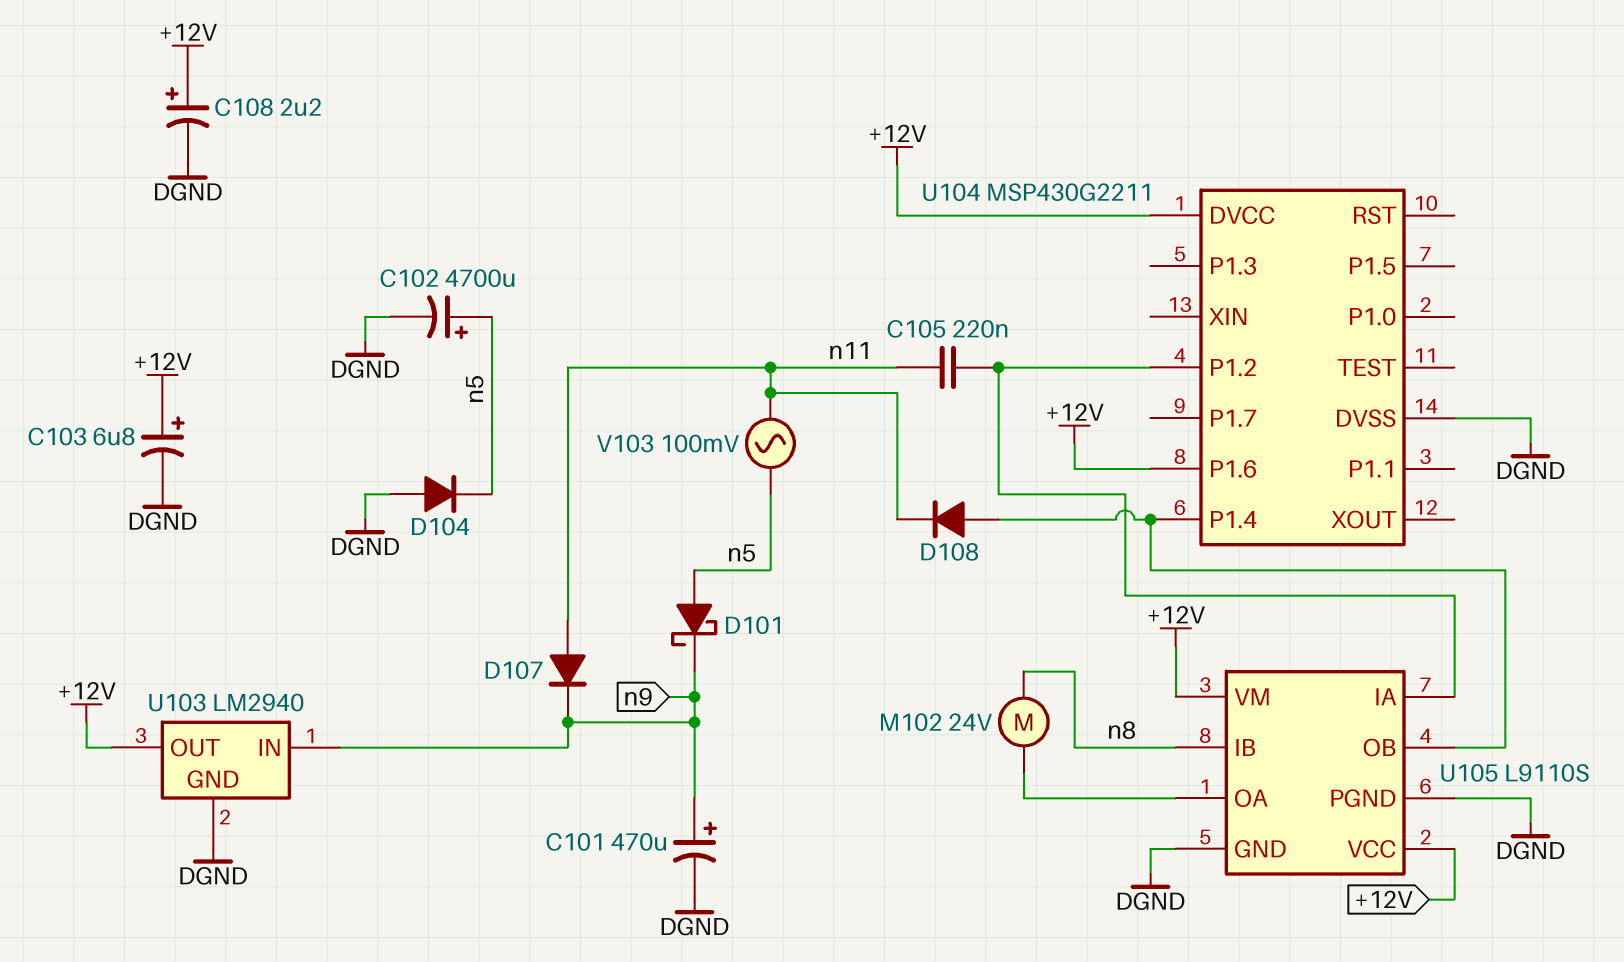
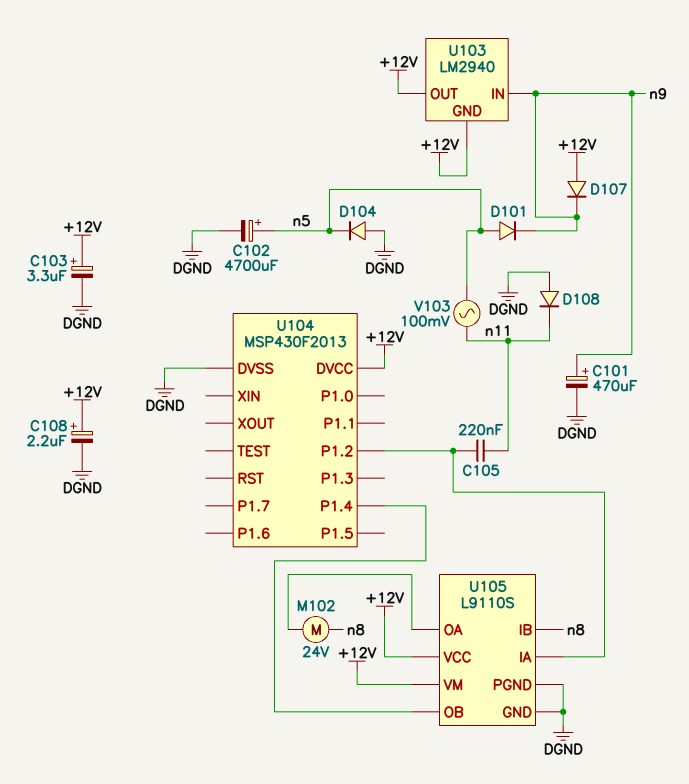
C103: 6.8uF (plus +12V, minus DGND) -> 3.3uF (plus +12V, minus DGND)
D101: schottky (A n5, K n9) -> diode (A n5, K n9)
D107: diode (A n11, K n9) -> diode (A +12V, K n9)
D108: diode (A U104/P1.4, K n11) -> diode (A DGND, K n11)
U103 pin GND: DGND -> +12V
U104: MSP430G2211 -> MSP430F2013
U104 pin P1.6: +12V -> none

